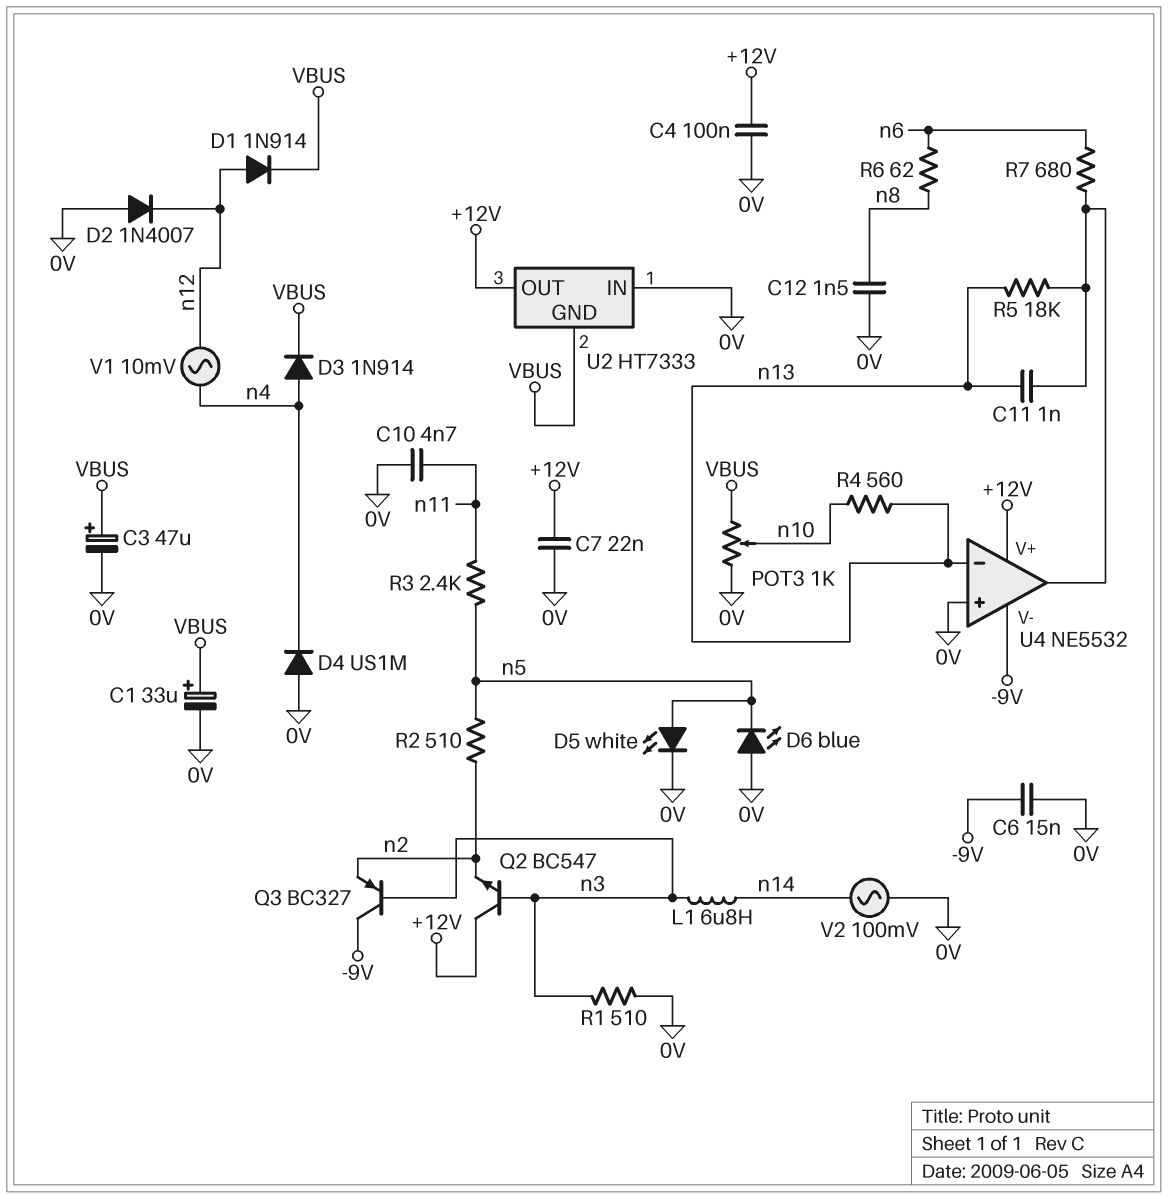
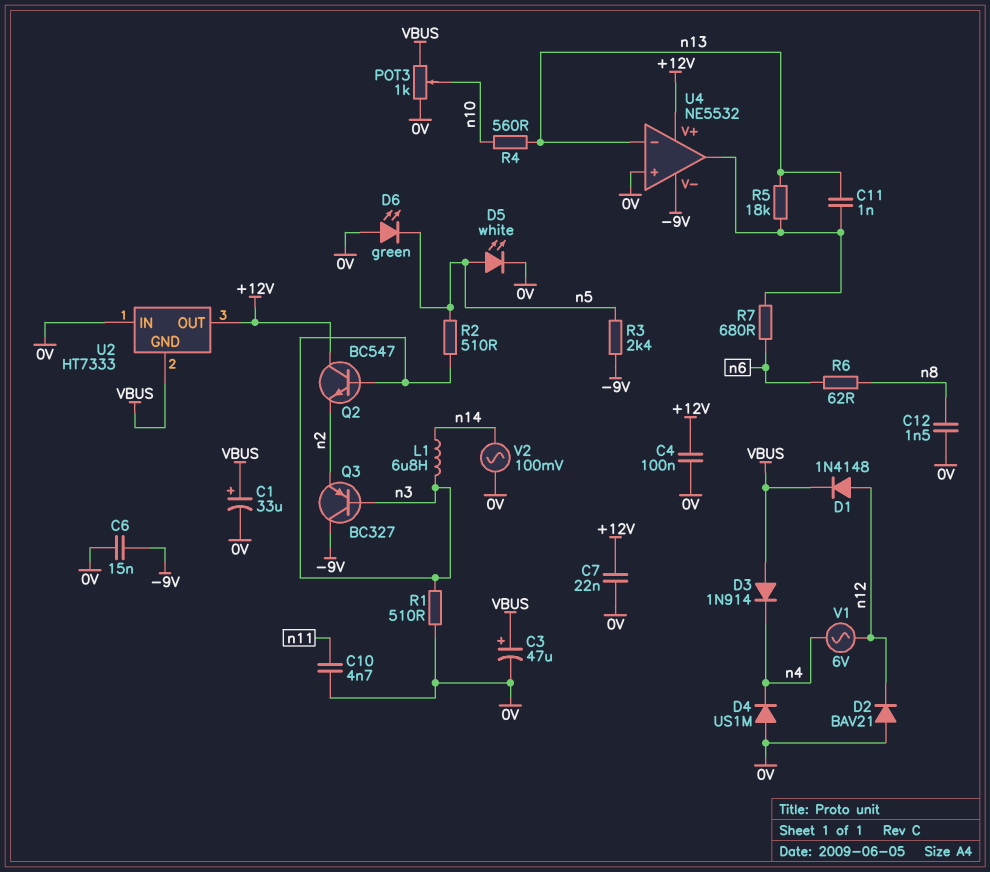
D1: diode 1N914 (A n12, K VBUS) -> diode 1N4148 (A n12, K VBUS)
D2: diode 1N4007 (A 0V, K n12) -> diode BAV21 (A 0V, K n12)
D3: diode 1N914 (A n4, K VBUS) -> diode 1N914 (A VBUS, K n4)
D6: LED blue (A 0V, K n5) -> LED green (A 0V, K n5)
R2: 510 (n2, n5) -> 510 (n3, n5)
R3: 2.4k (n5, n11) -> 2.4k (-9V, n5)
V1: AC 10mV (n4, n12) -> AC 6V (n4, n12)

